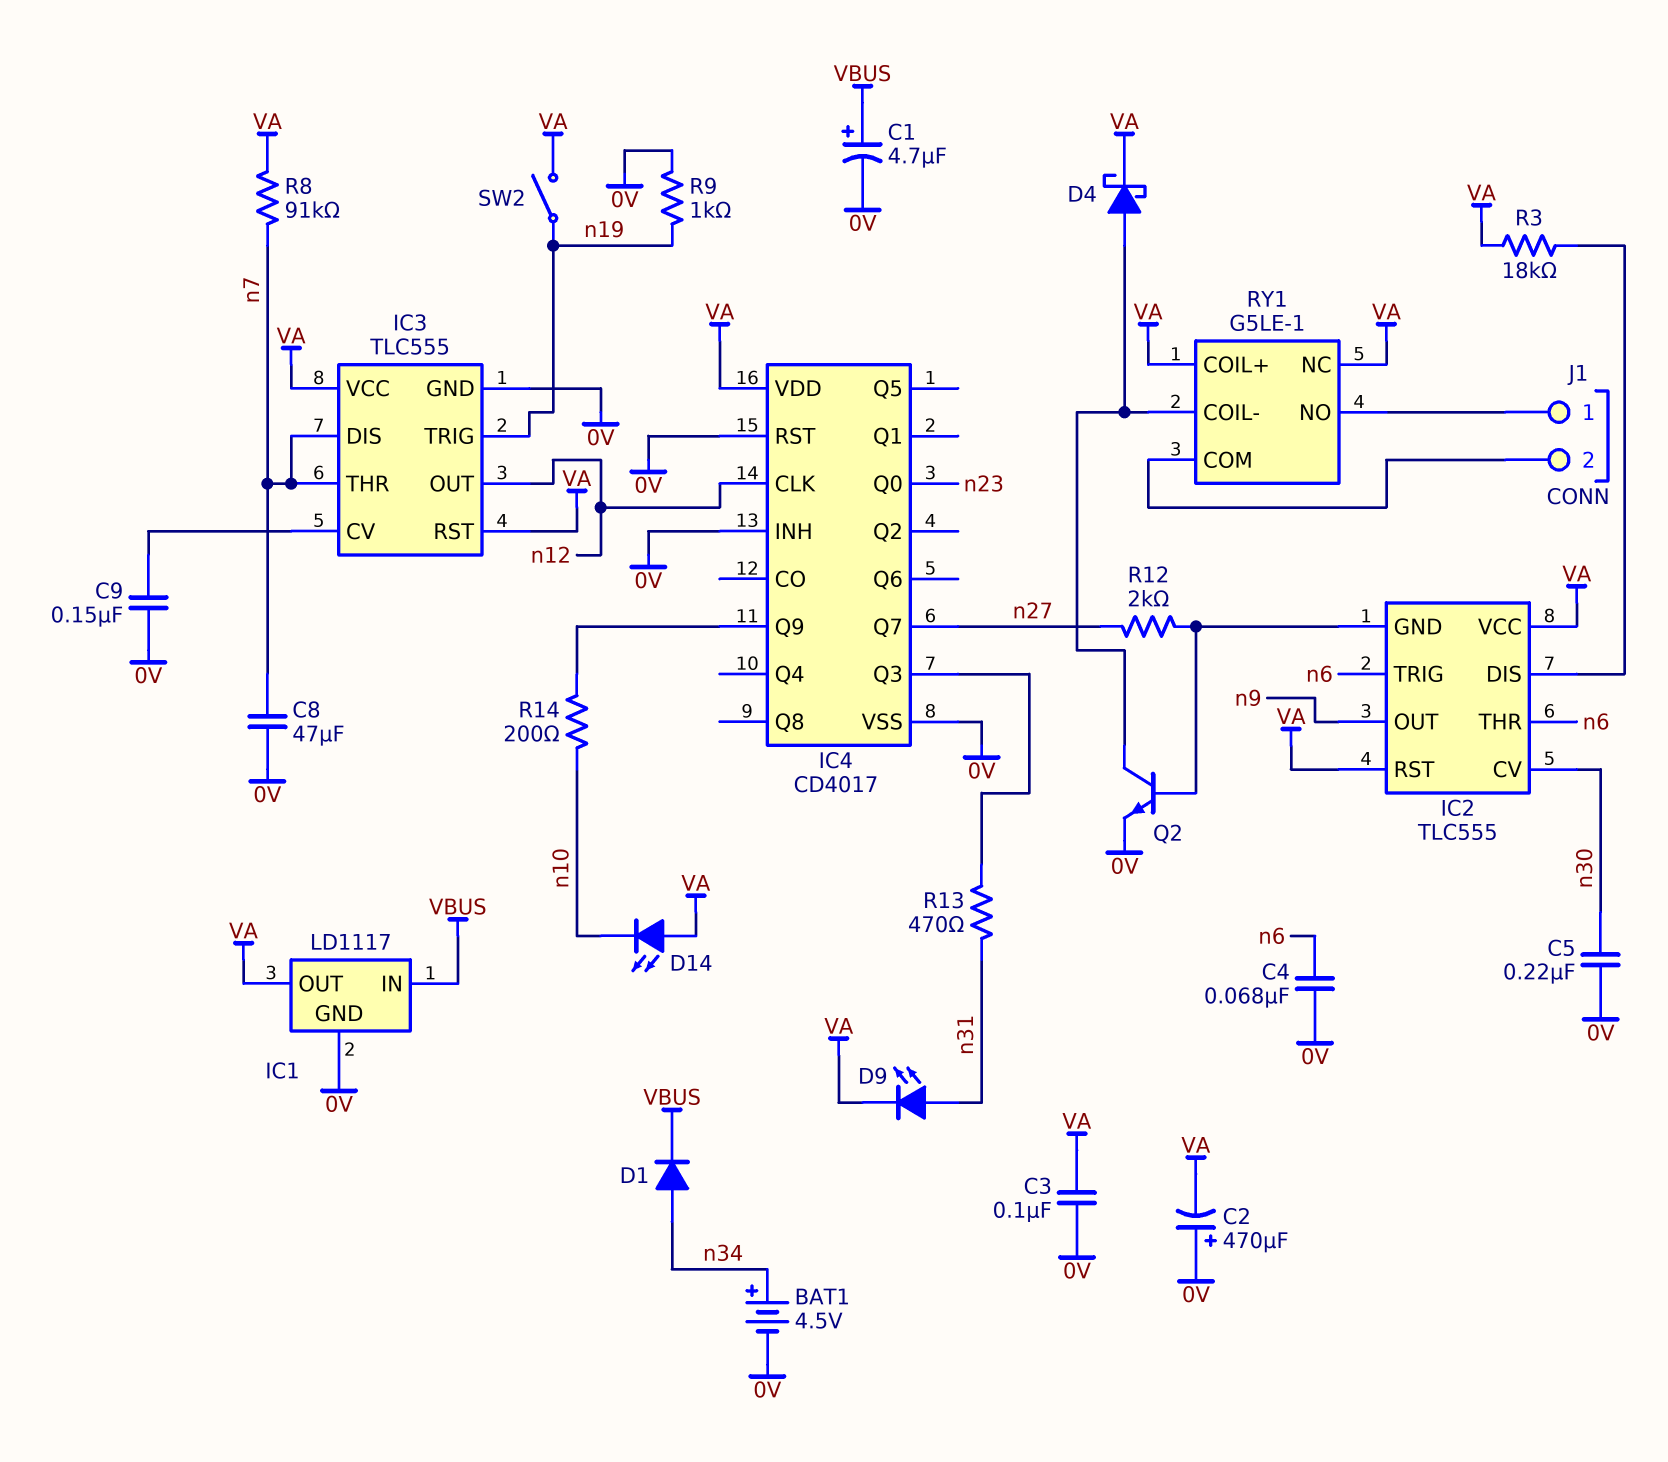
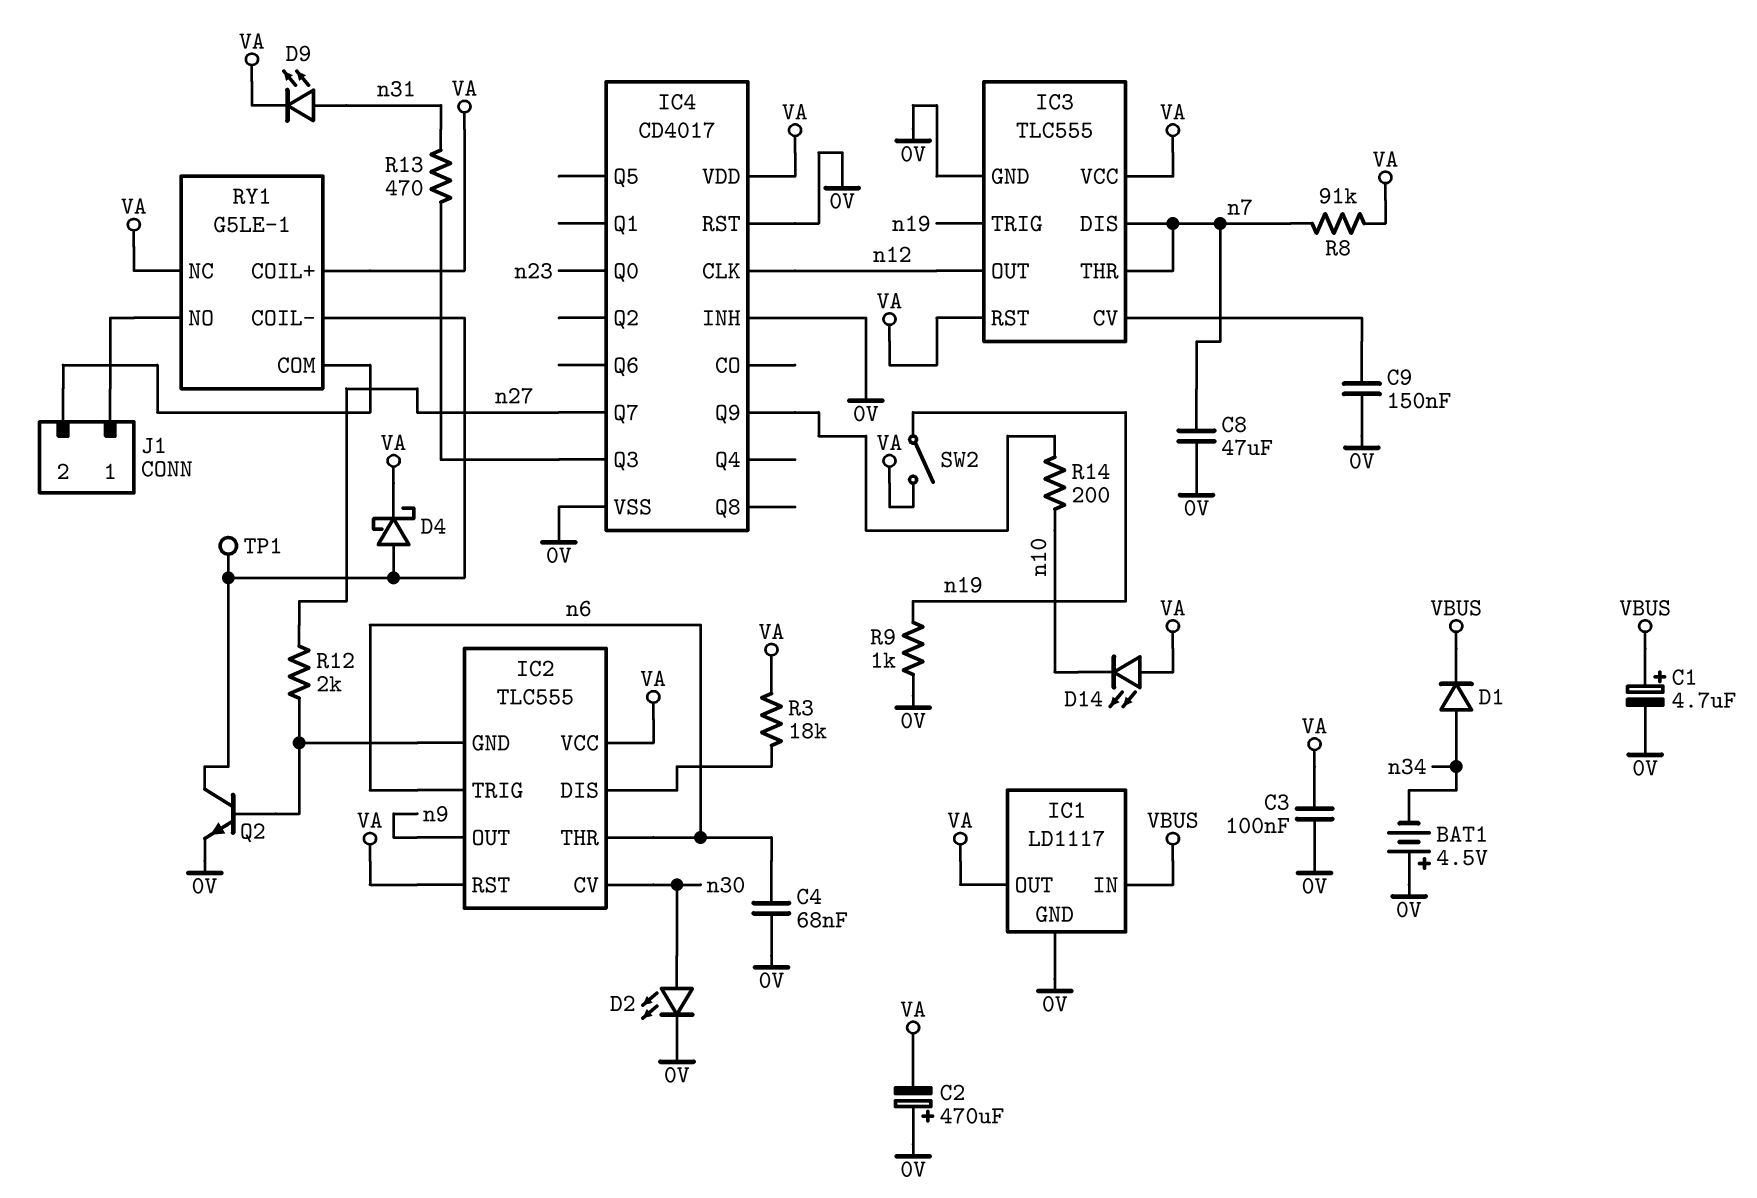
BAT1: 4.5V (plus n34, minus 0V) -> 4.5V (plus 0V, minus n34)
C5: 220nF (0V, n30) -> none
D2: none -> LED (A n30, K 0V)
TP1: none -> test point (RY1/COIL-)

